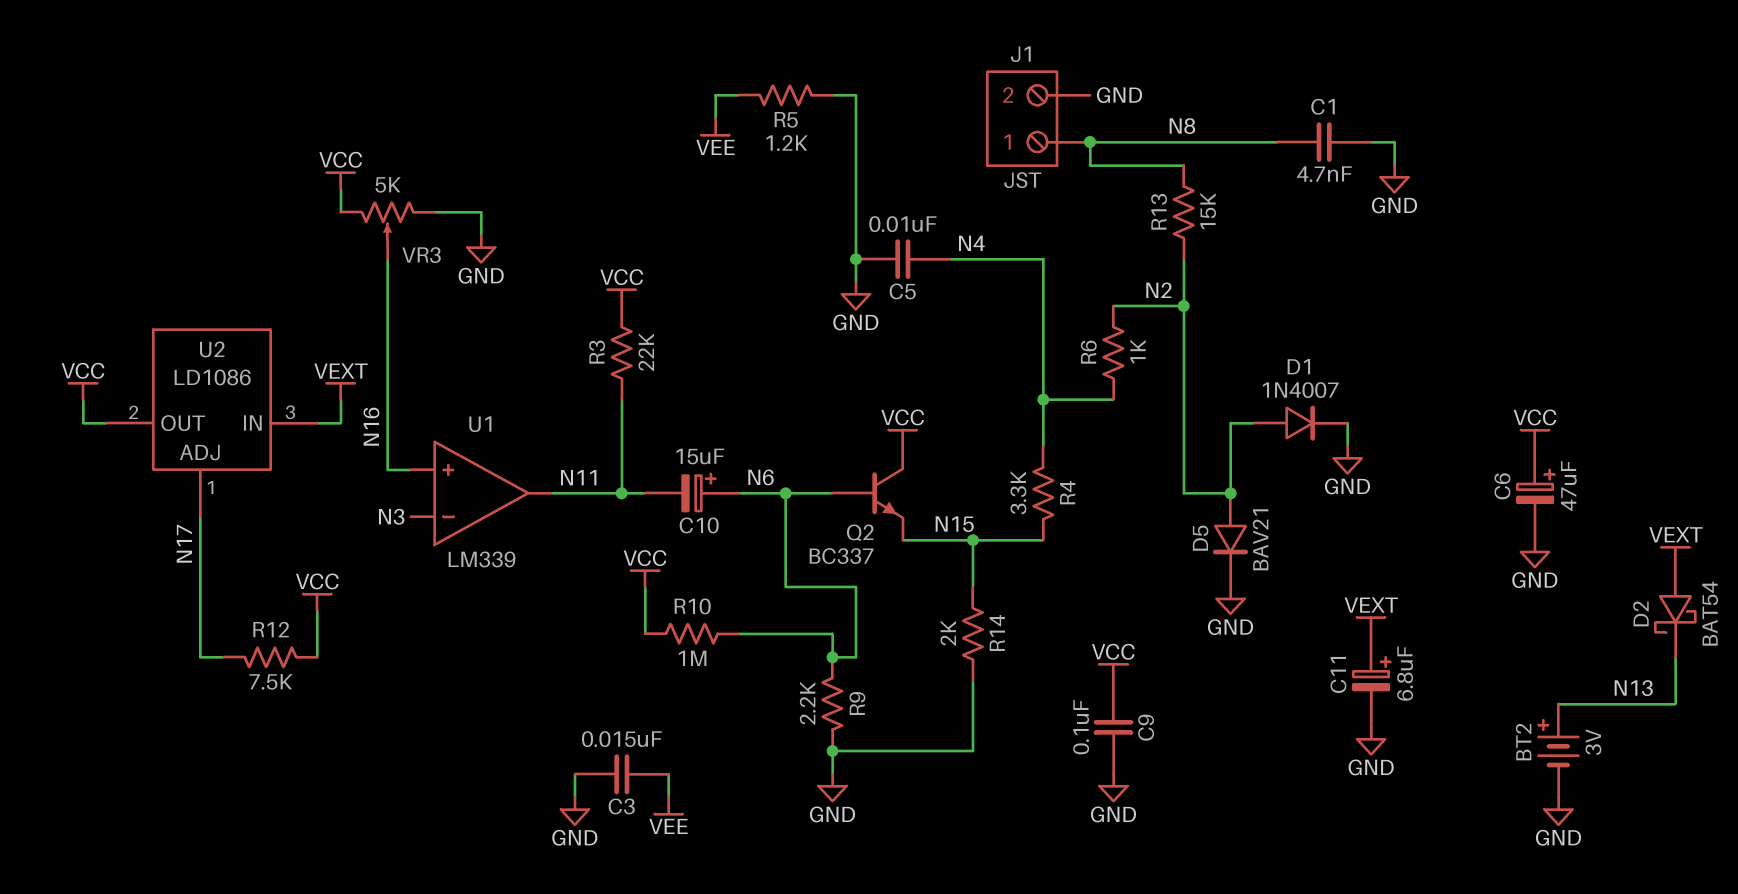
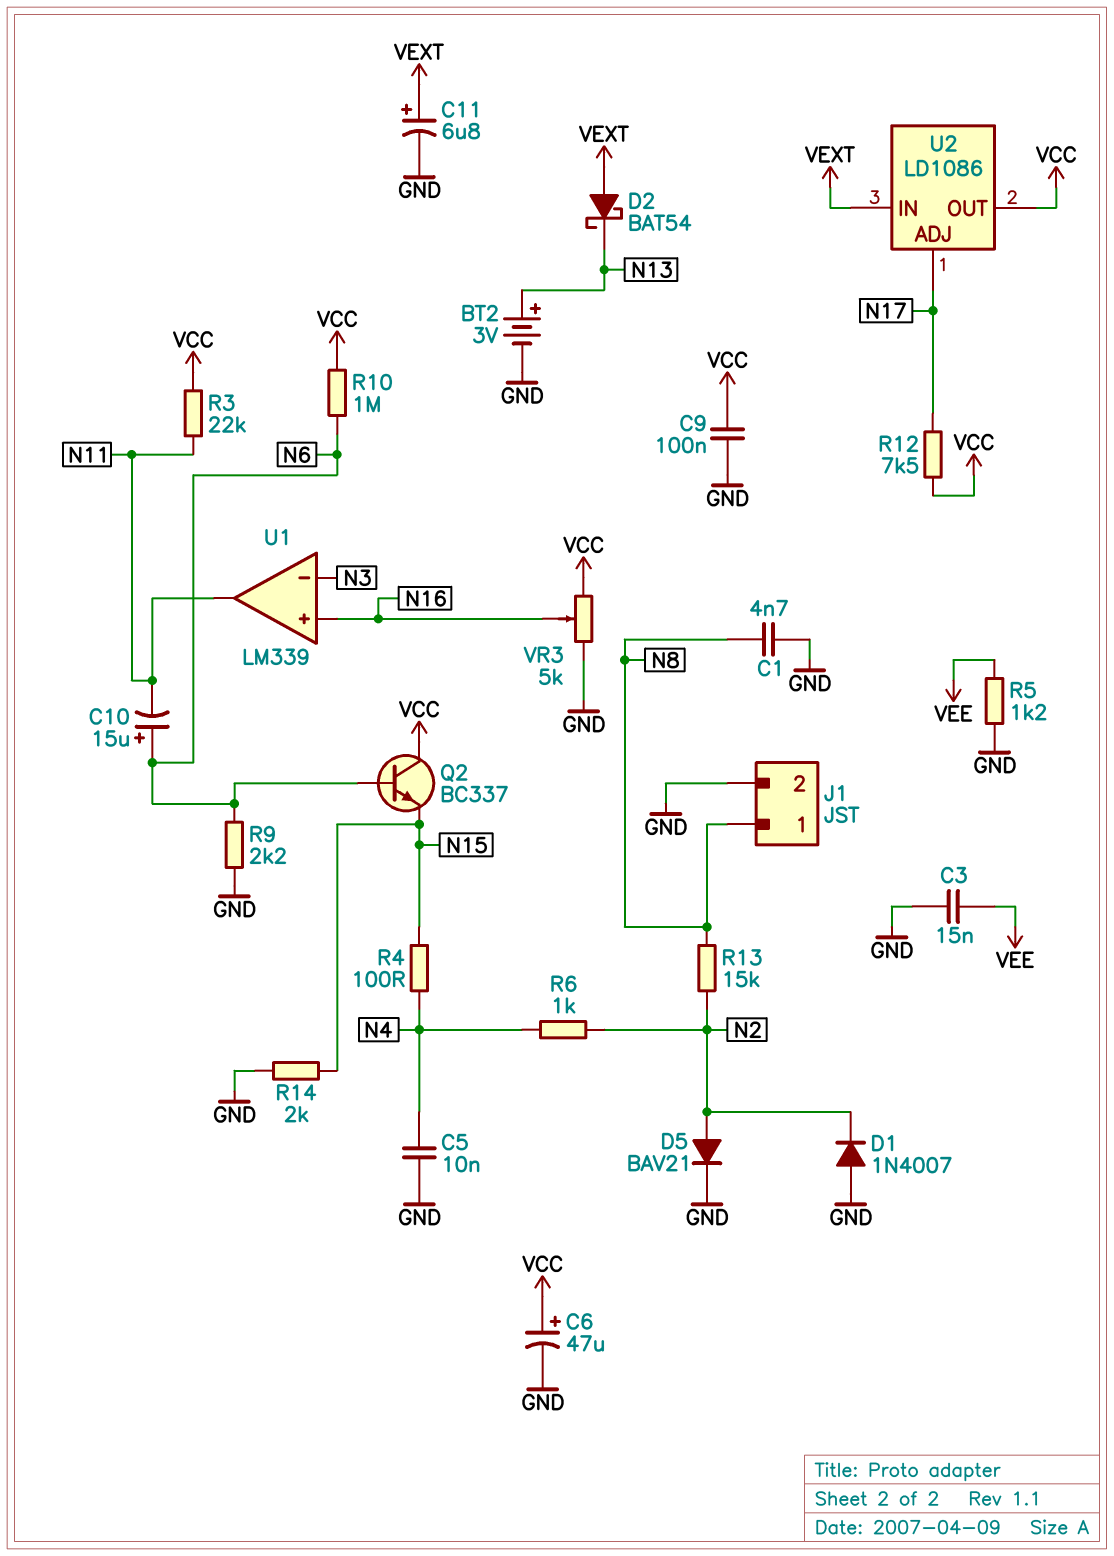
D1: diode 1N4007 (A N2, K GND) -> diode 1N4007 (A GND, K N2)
R4: 3.3k (N4, N15) -> 100 (N4, N15)

